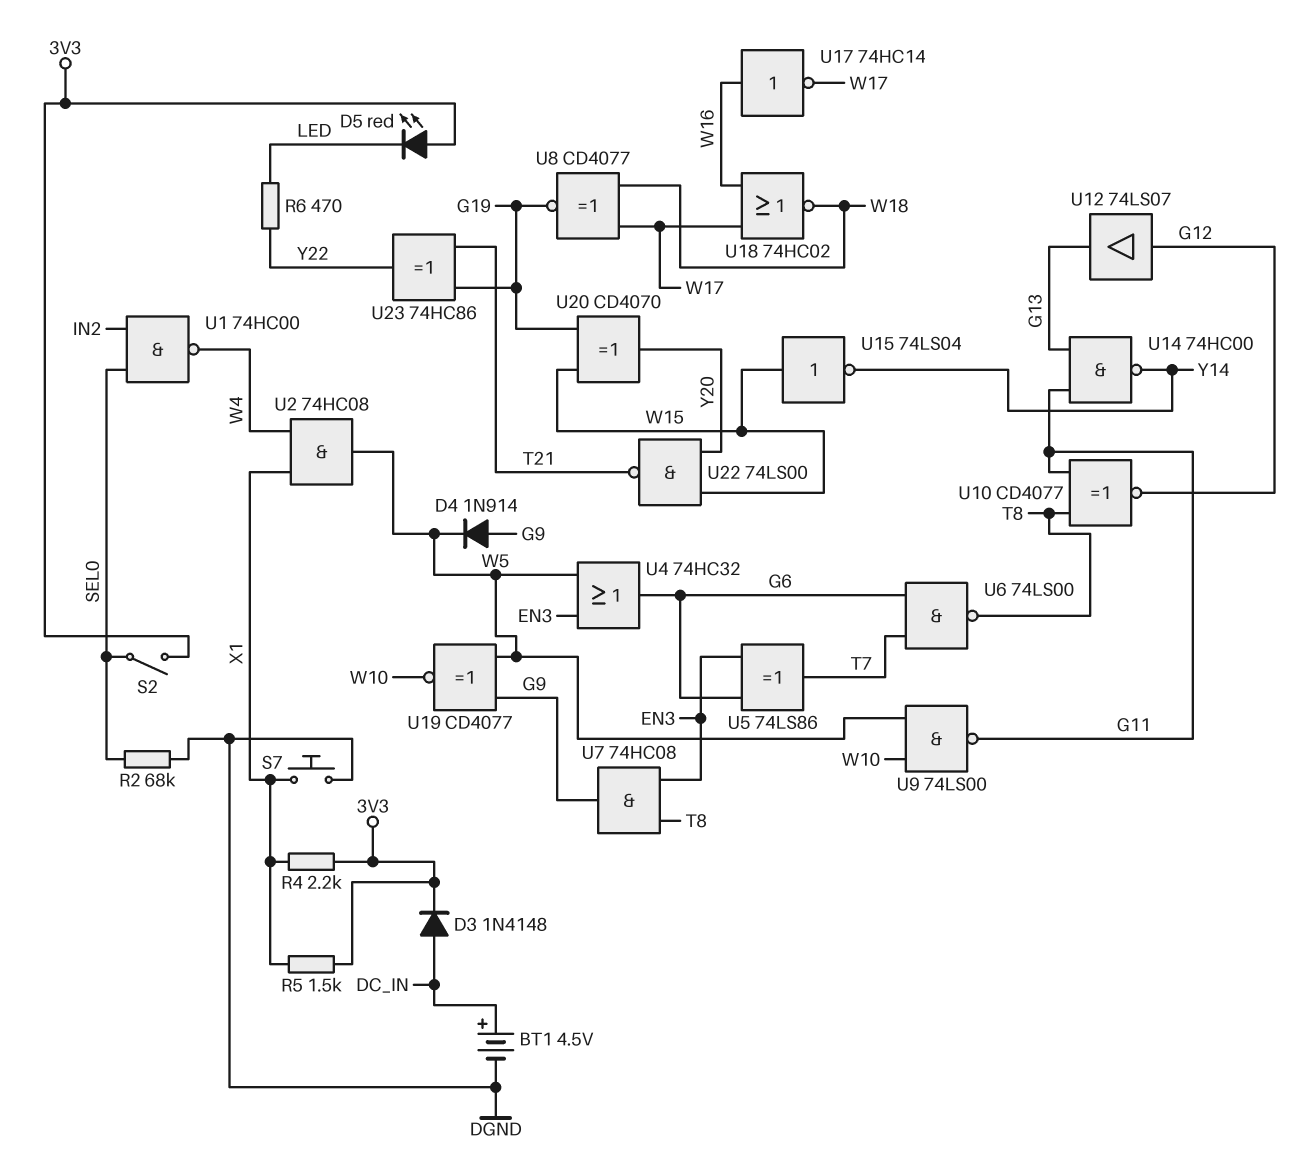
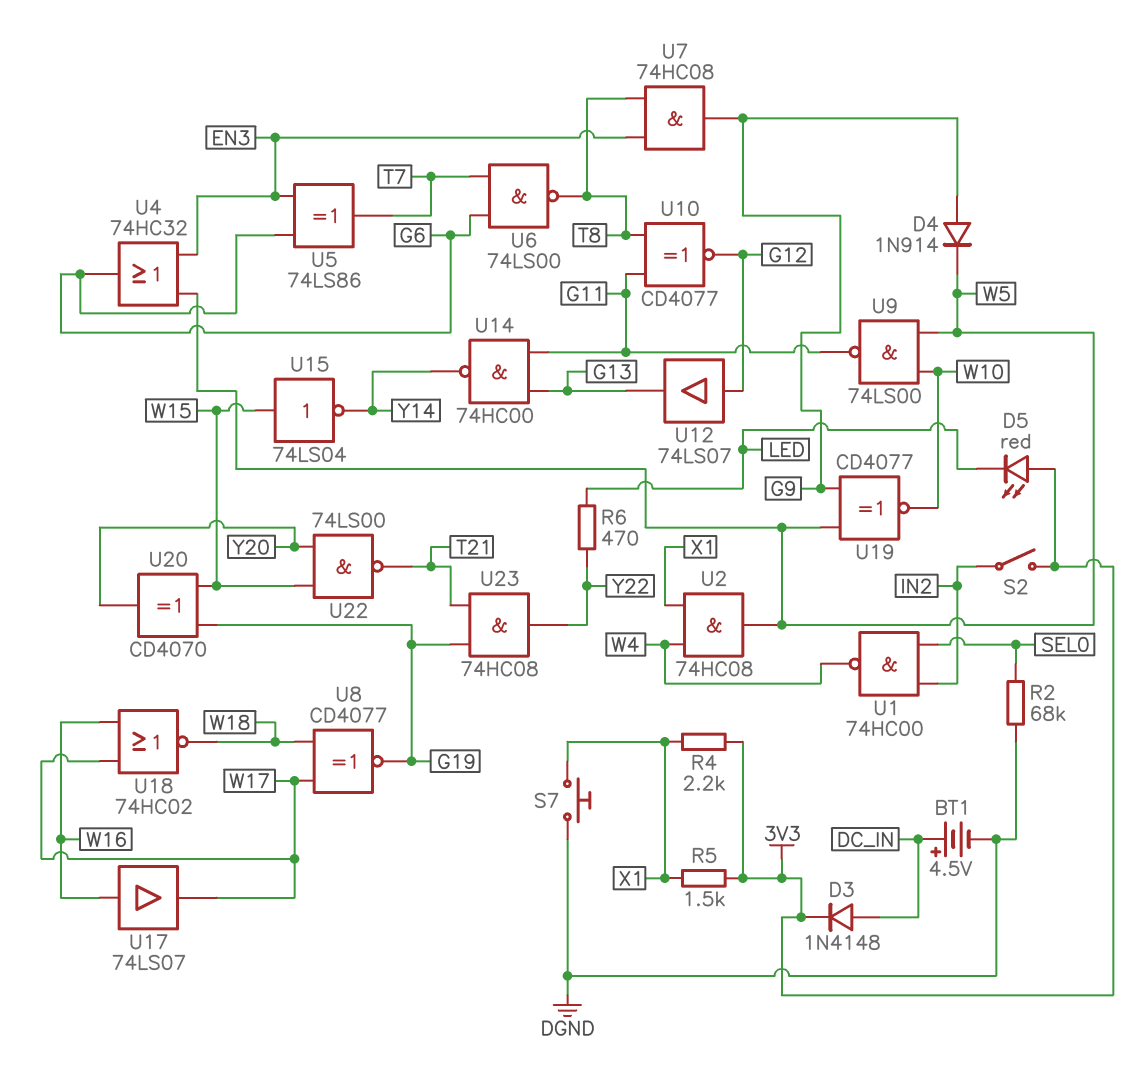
S2: switch (3V3, SEL0) -> switch (3V3, IN2)
U17: NOT 74HC14 (in W16, out W17) -> buffer 74LS07 (in W16, out W17)
U23: XOR 74HC86 (in G19, in T21, out Y22) -> AND 74HC08 (in G19, in T21, out Y22)

